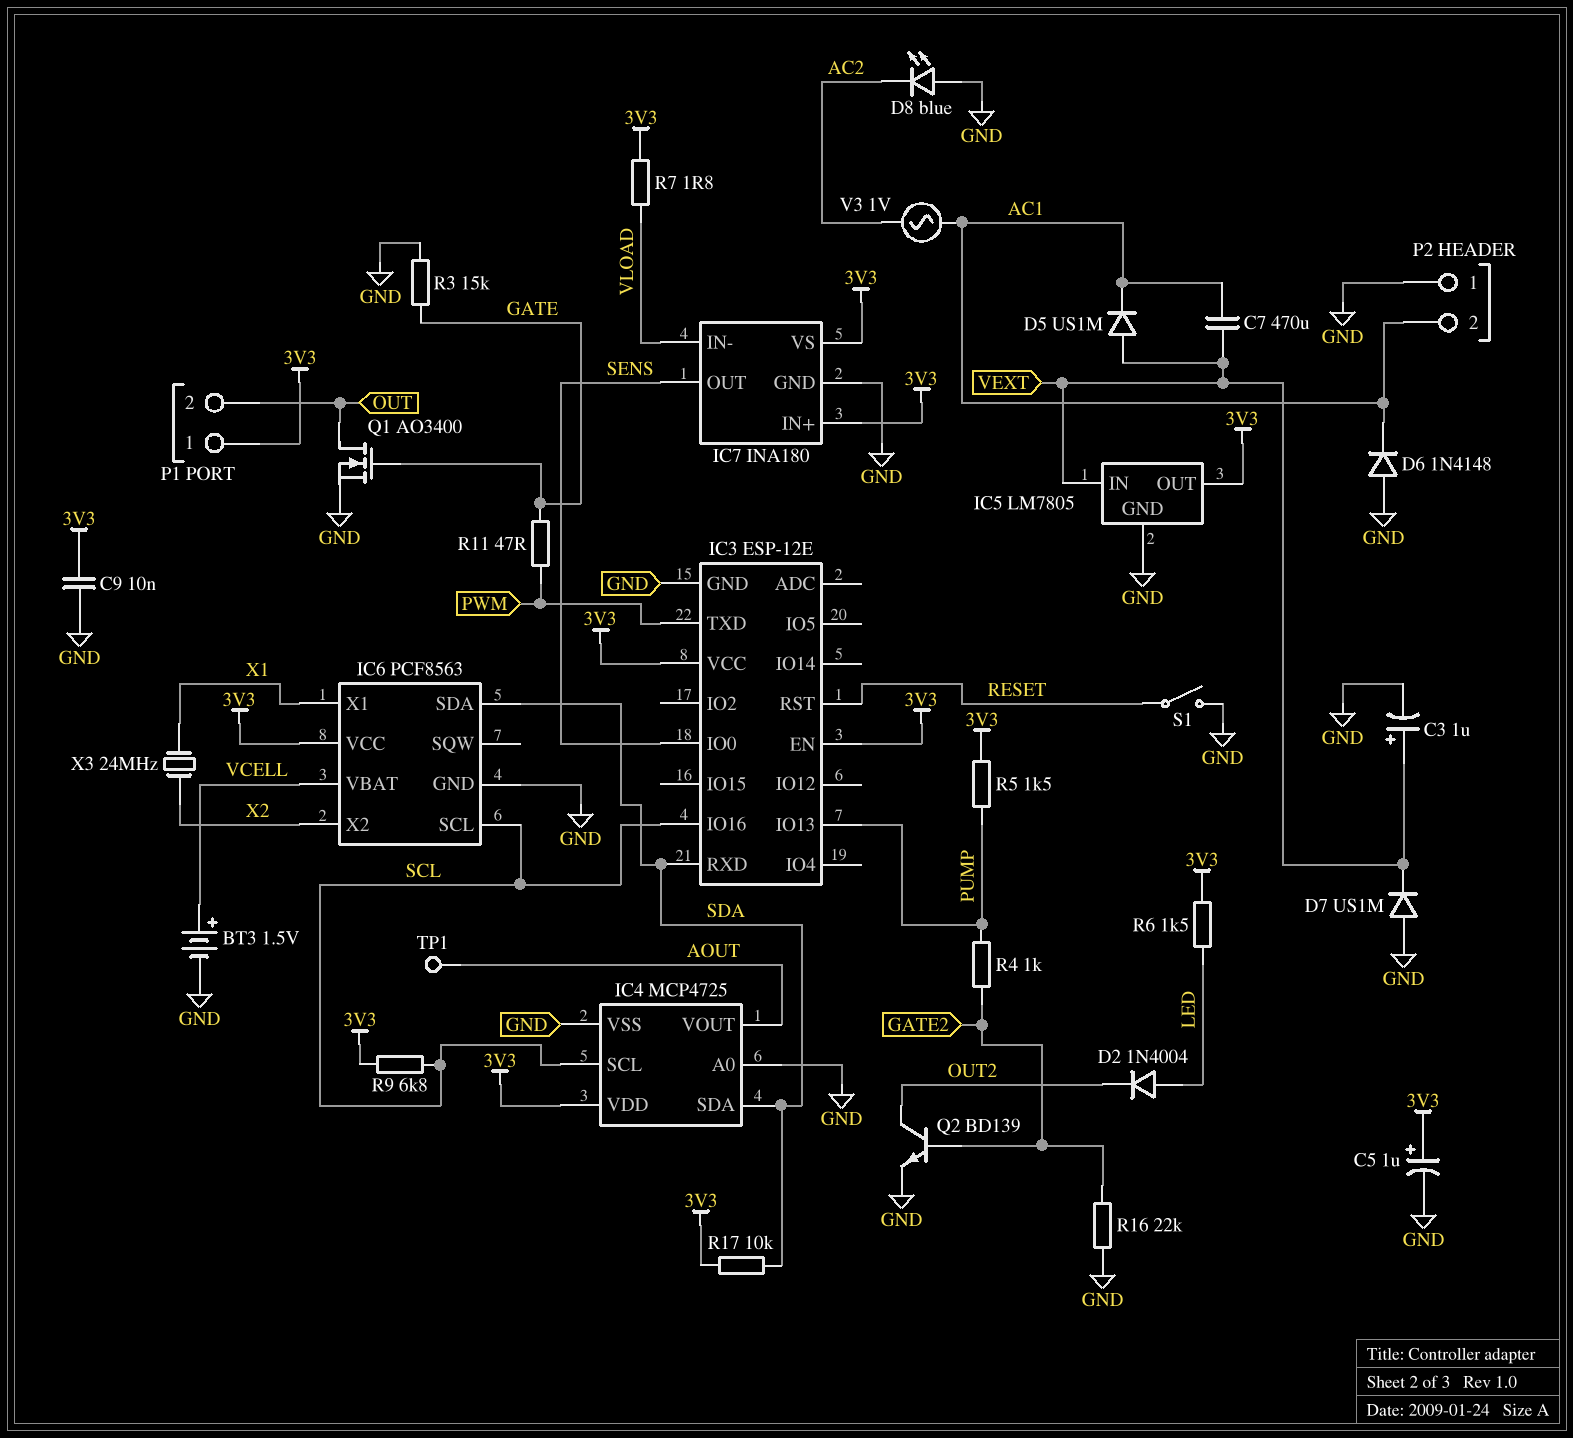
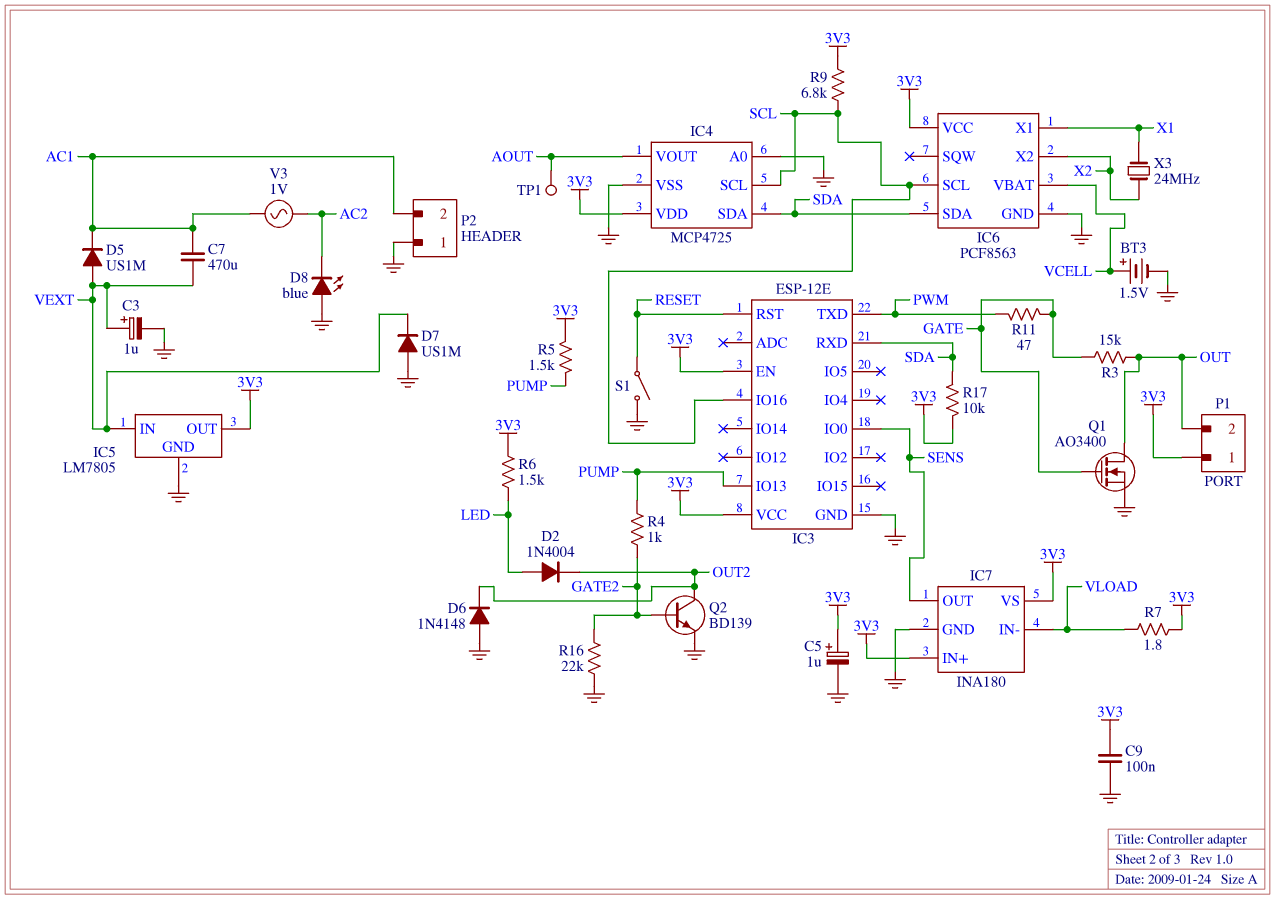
C9: 10nF (3V3, GND) -> 100nF (3V3, GND)
D6: diode 1N4148 (A GND, K AC1) -> diode 1N4148 (A GND, K OUT2)
R3: 15k (GATE, GND) -> 15k (GATE, OUT)

